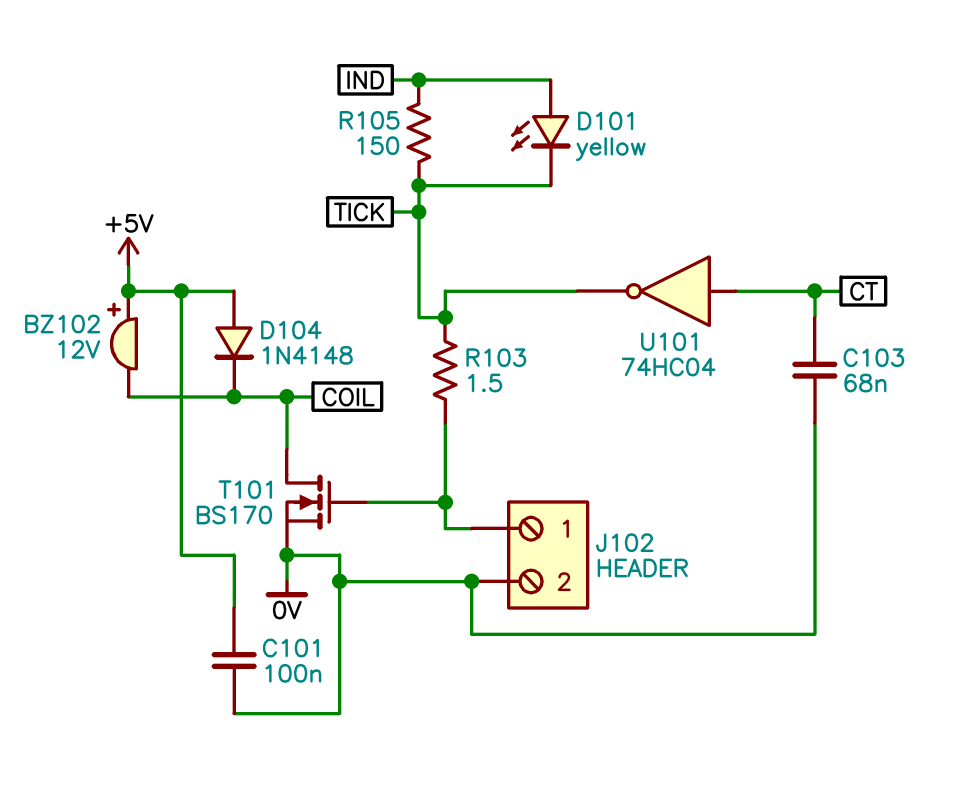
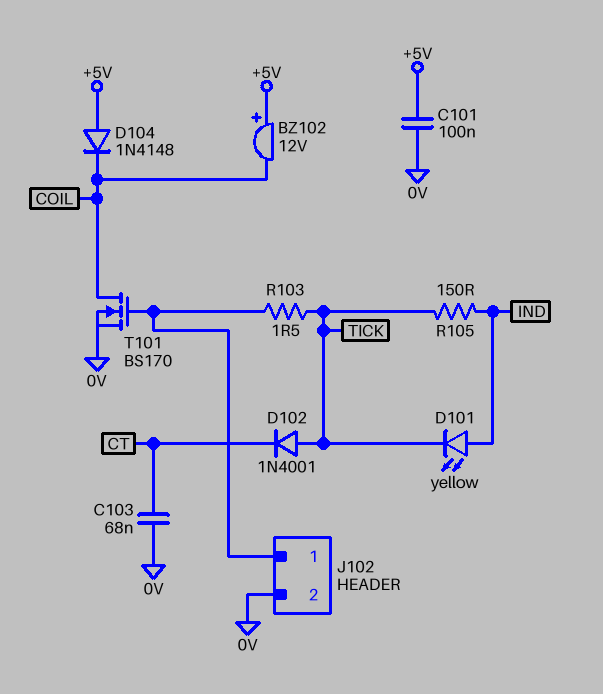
D102: none -> diode 1N4001 (A TICK, K CT)
U101: NOT 74HC04 (in CT, out TICK) -> none

